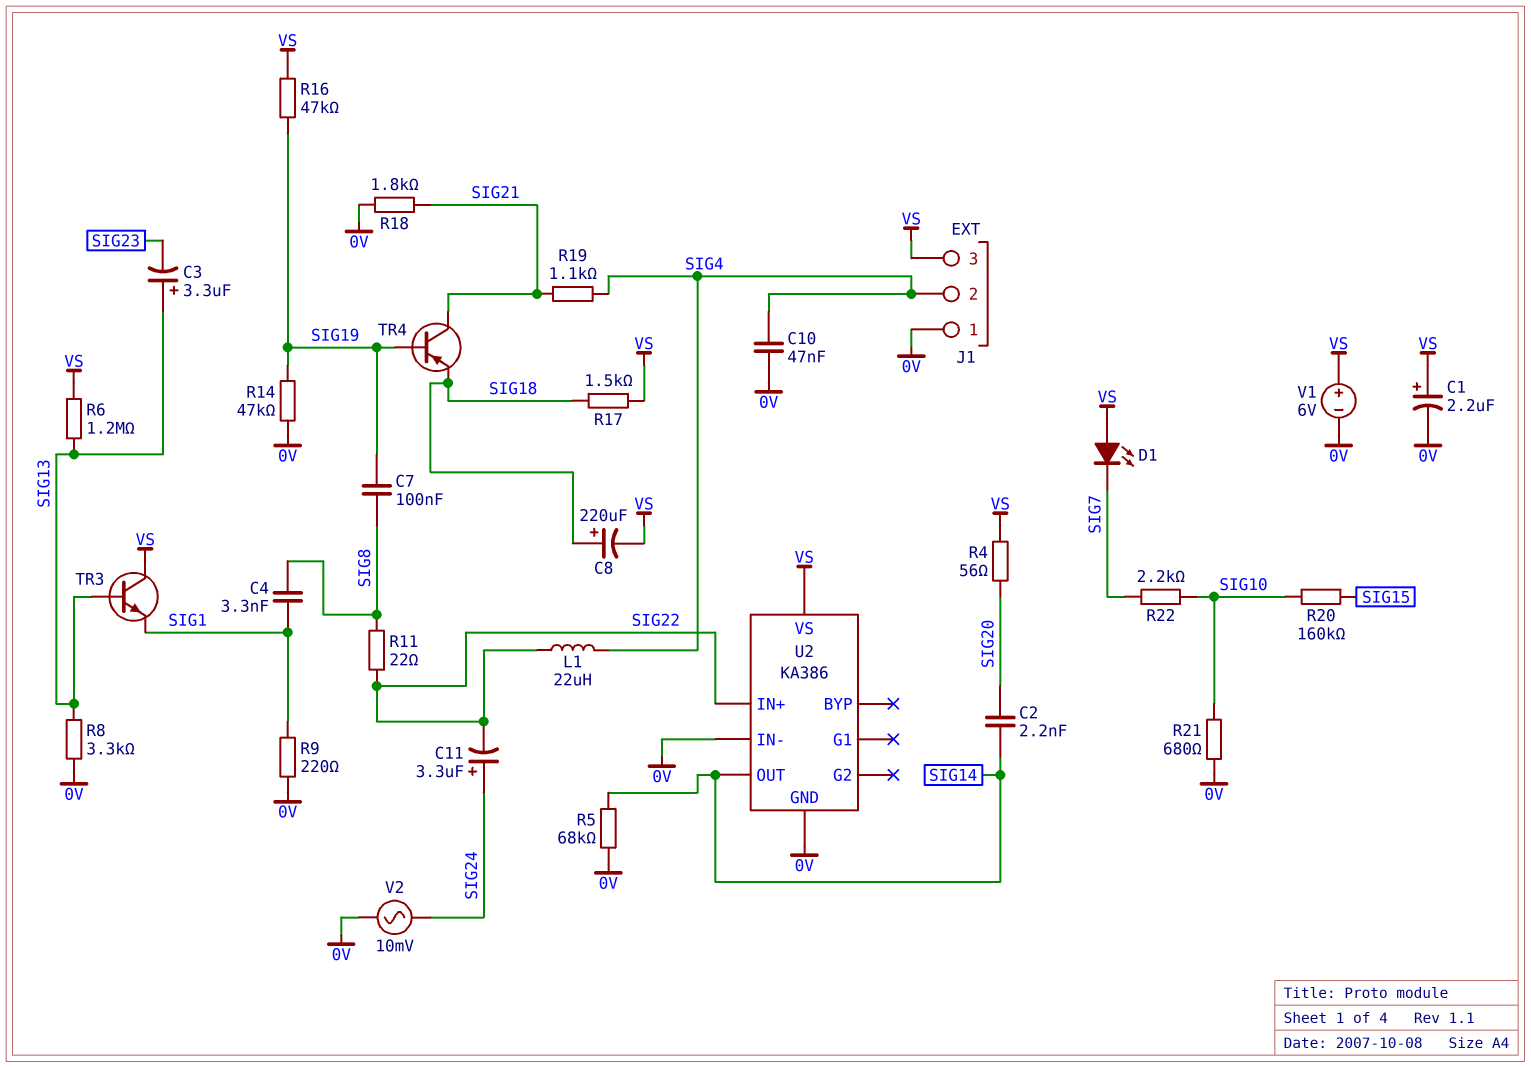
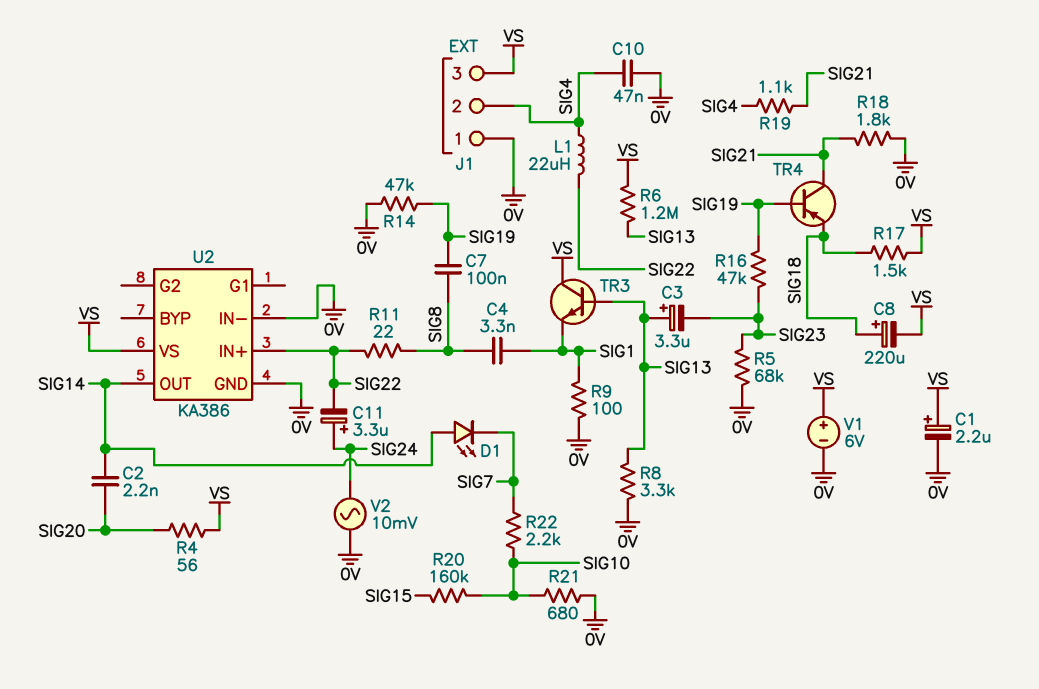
D1: LED (A VS, K SIG7) -> LED (A SIG14, K SIG7)
R5: 68k (0V, SIG14) -> 68k (0V, SIG23)
R9: 220 (0V, SIG1) -> 100 (0V, SIG1)
R16: 47k (SIG19, VS) -> 47k (SIG19, SIG23)

